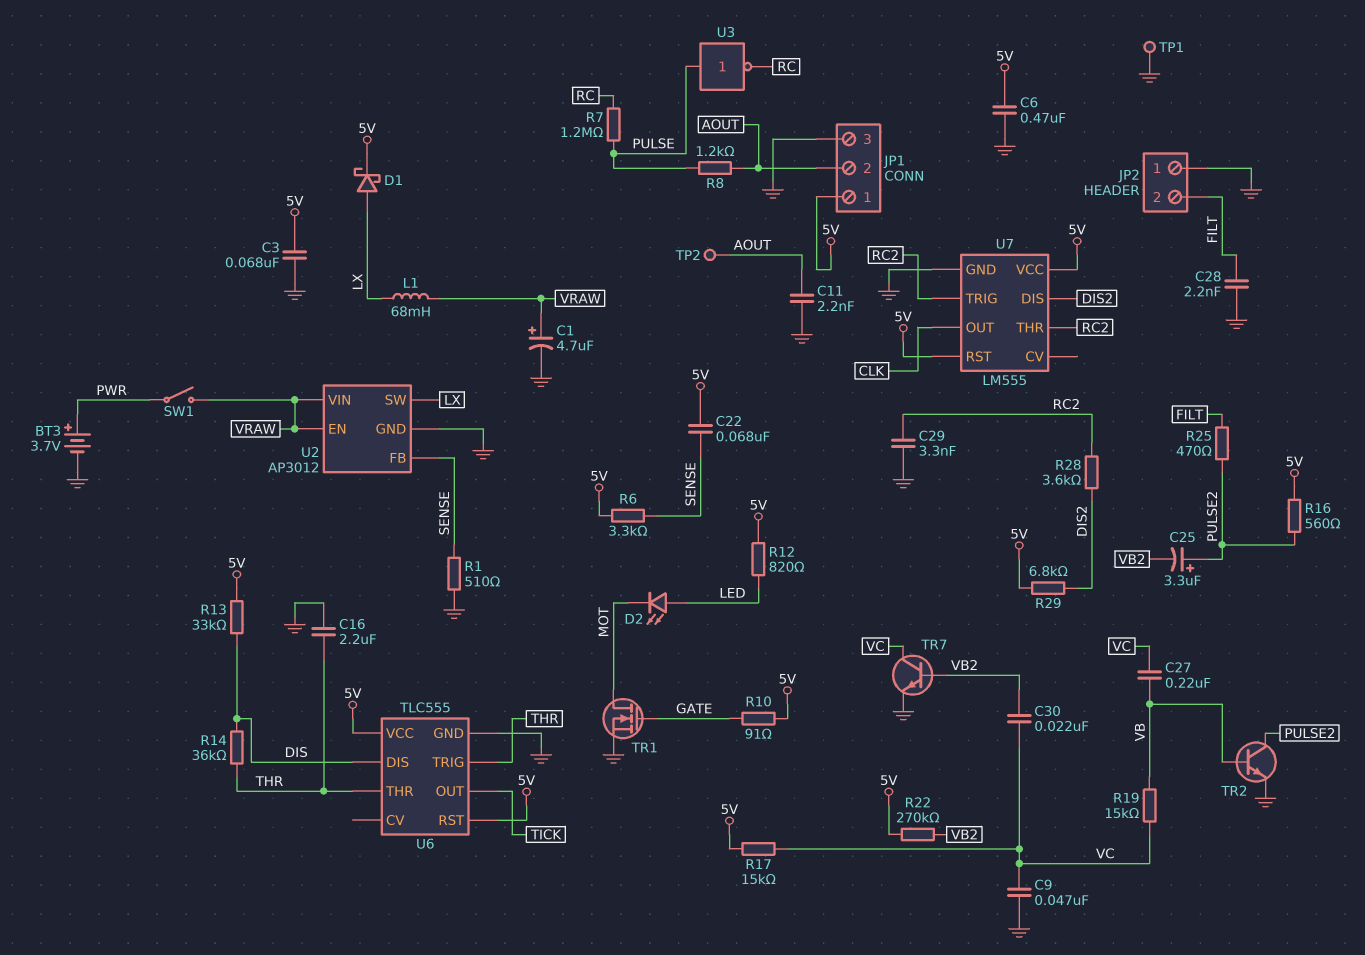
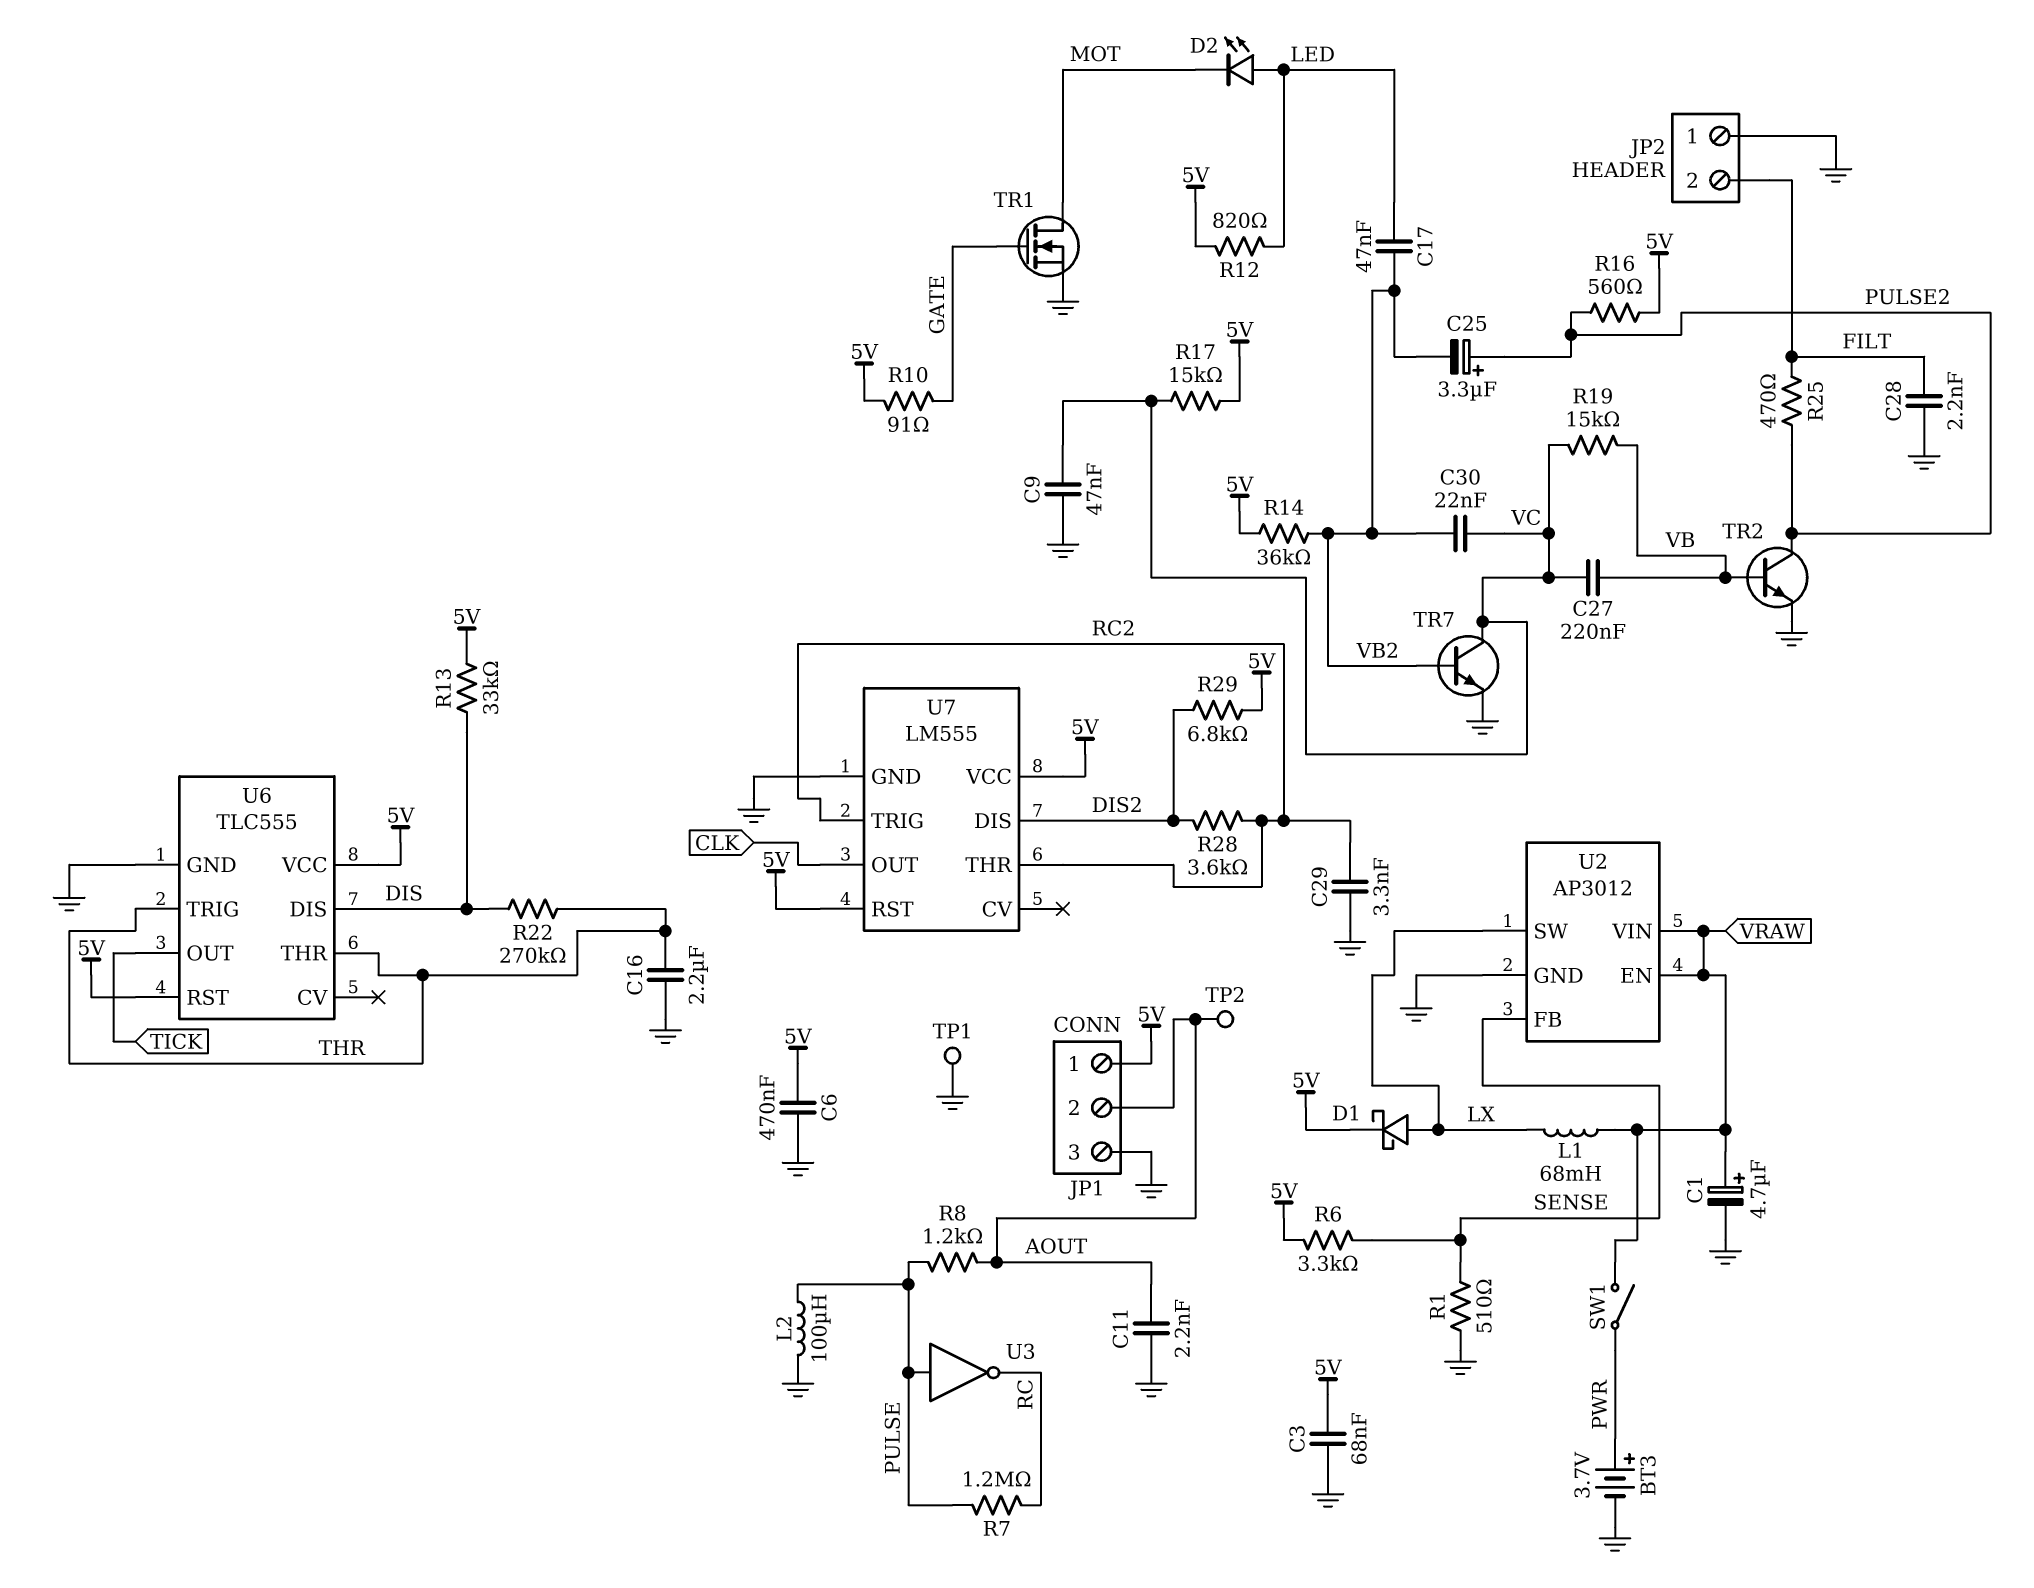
C17: none -> 47nF (LED, VB2)
C22: 68nF (5V, SENSE) -> none
L2: none -> 100uH (GND, PULSE)
R14: 36k (DIS, THR) -> 36k (5V, VB2)
R22: 270k (5V, VB2) -> 270k (DIS, THR)

